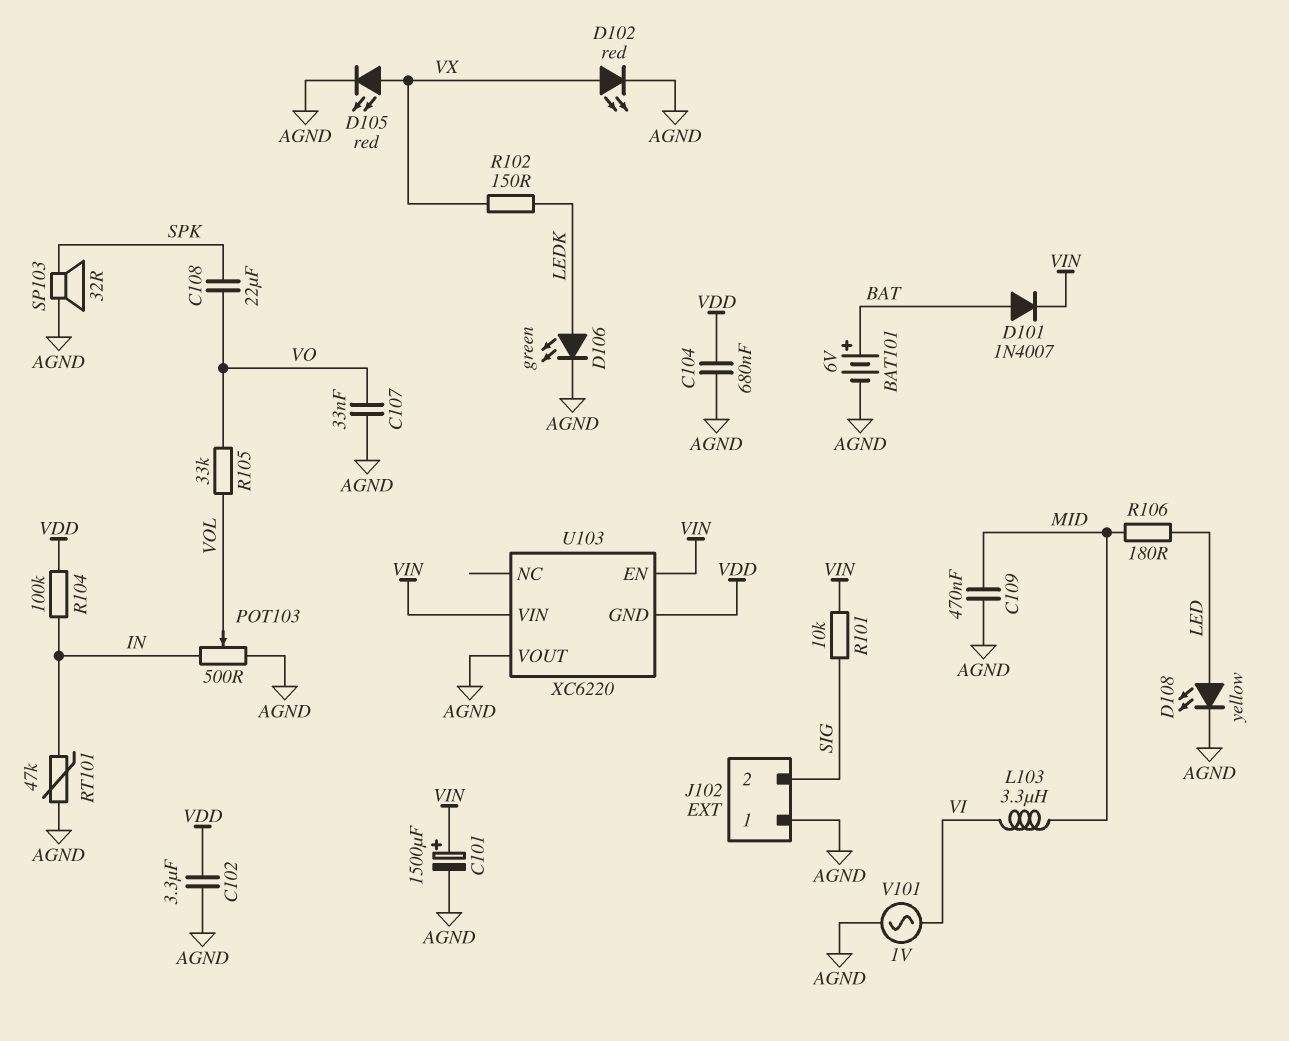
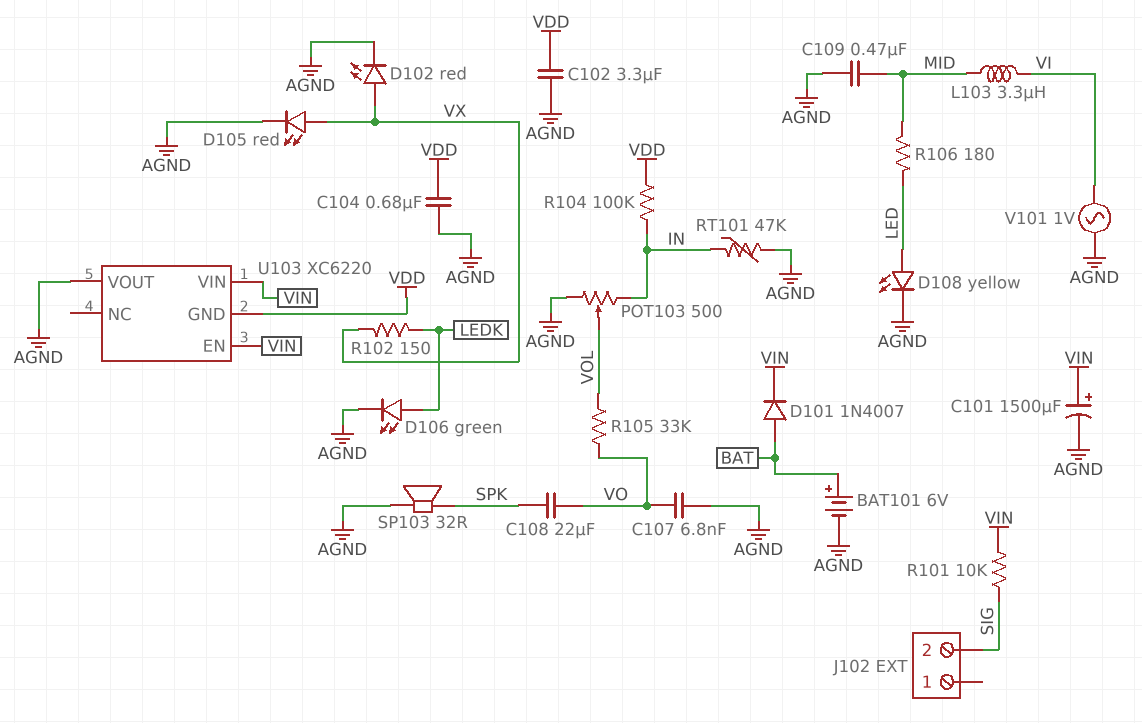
C107: 33nF (AGND, VO) -> 6.8nF (AGND, VO)
J102 pin 1: AGND -> none

